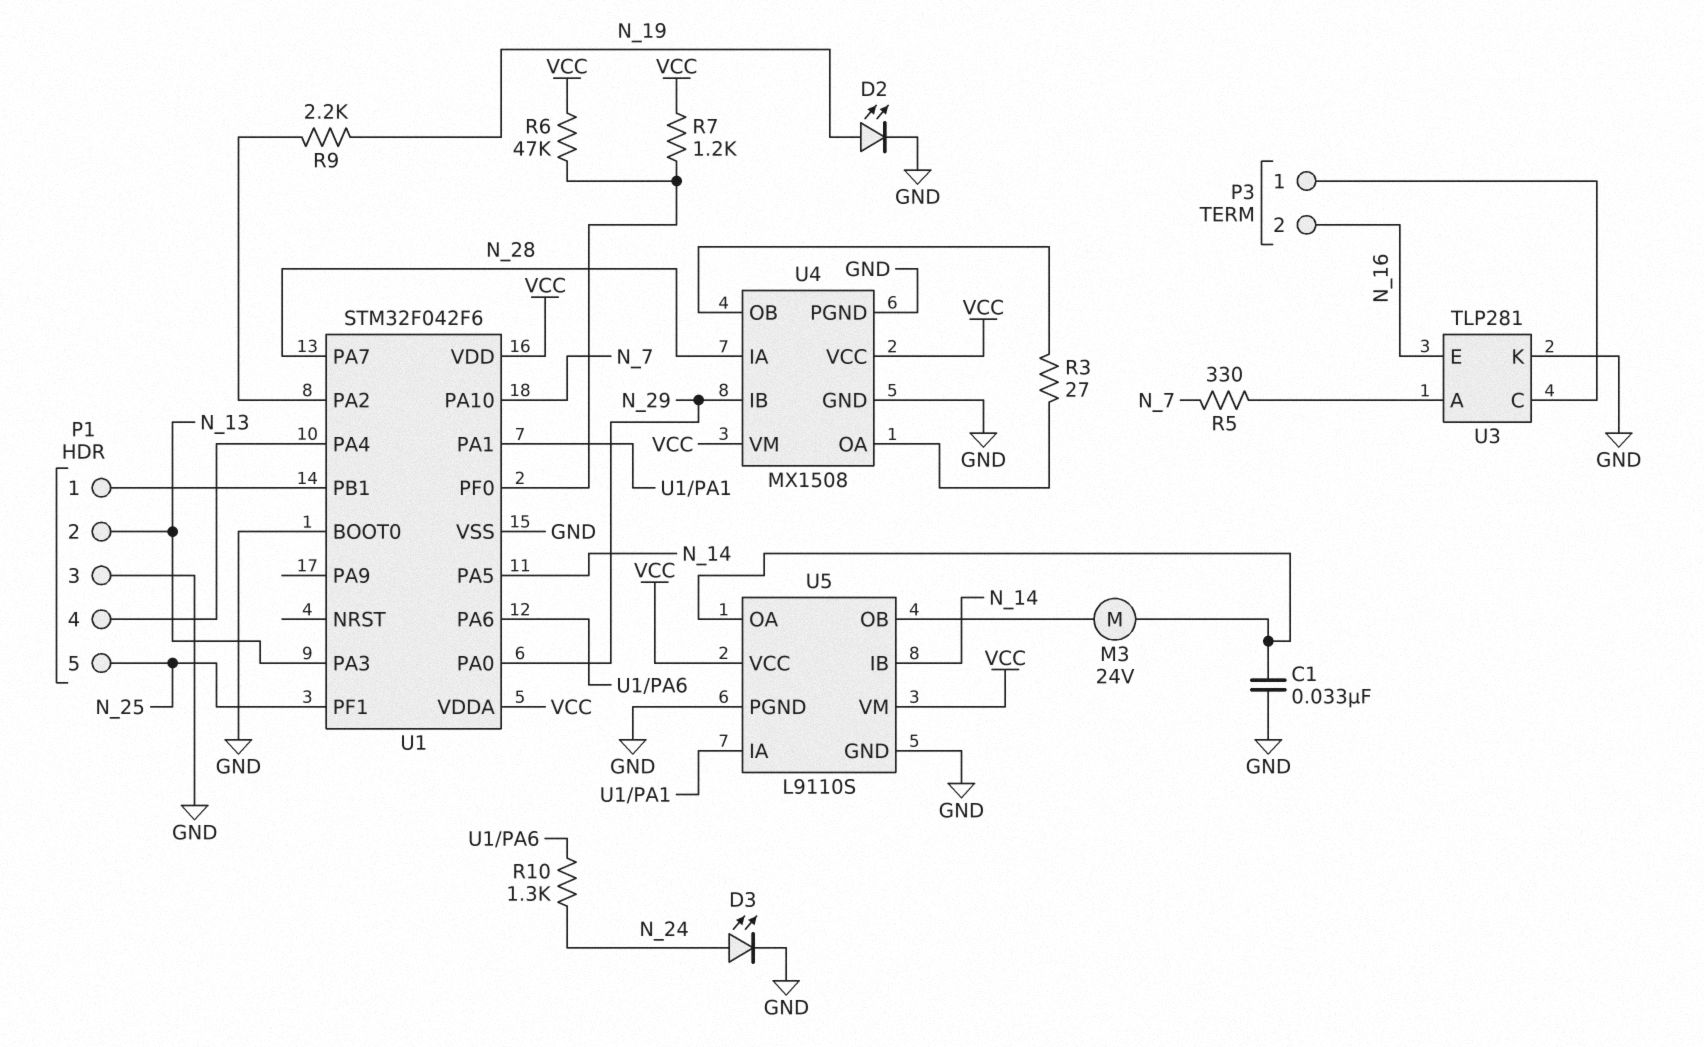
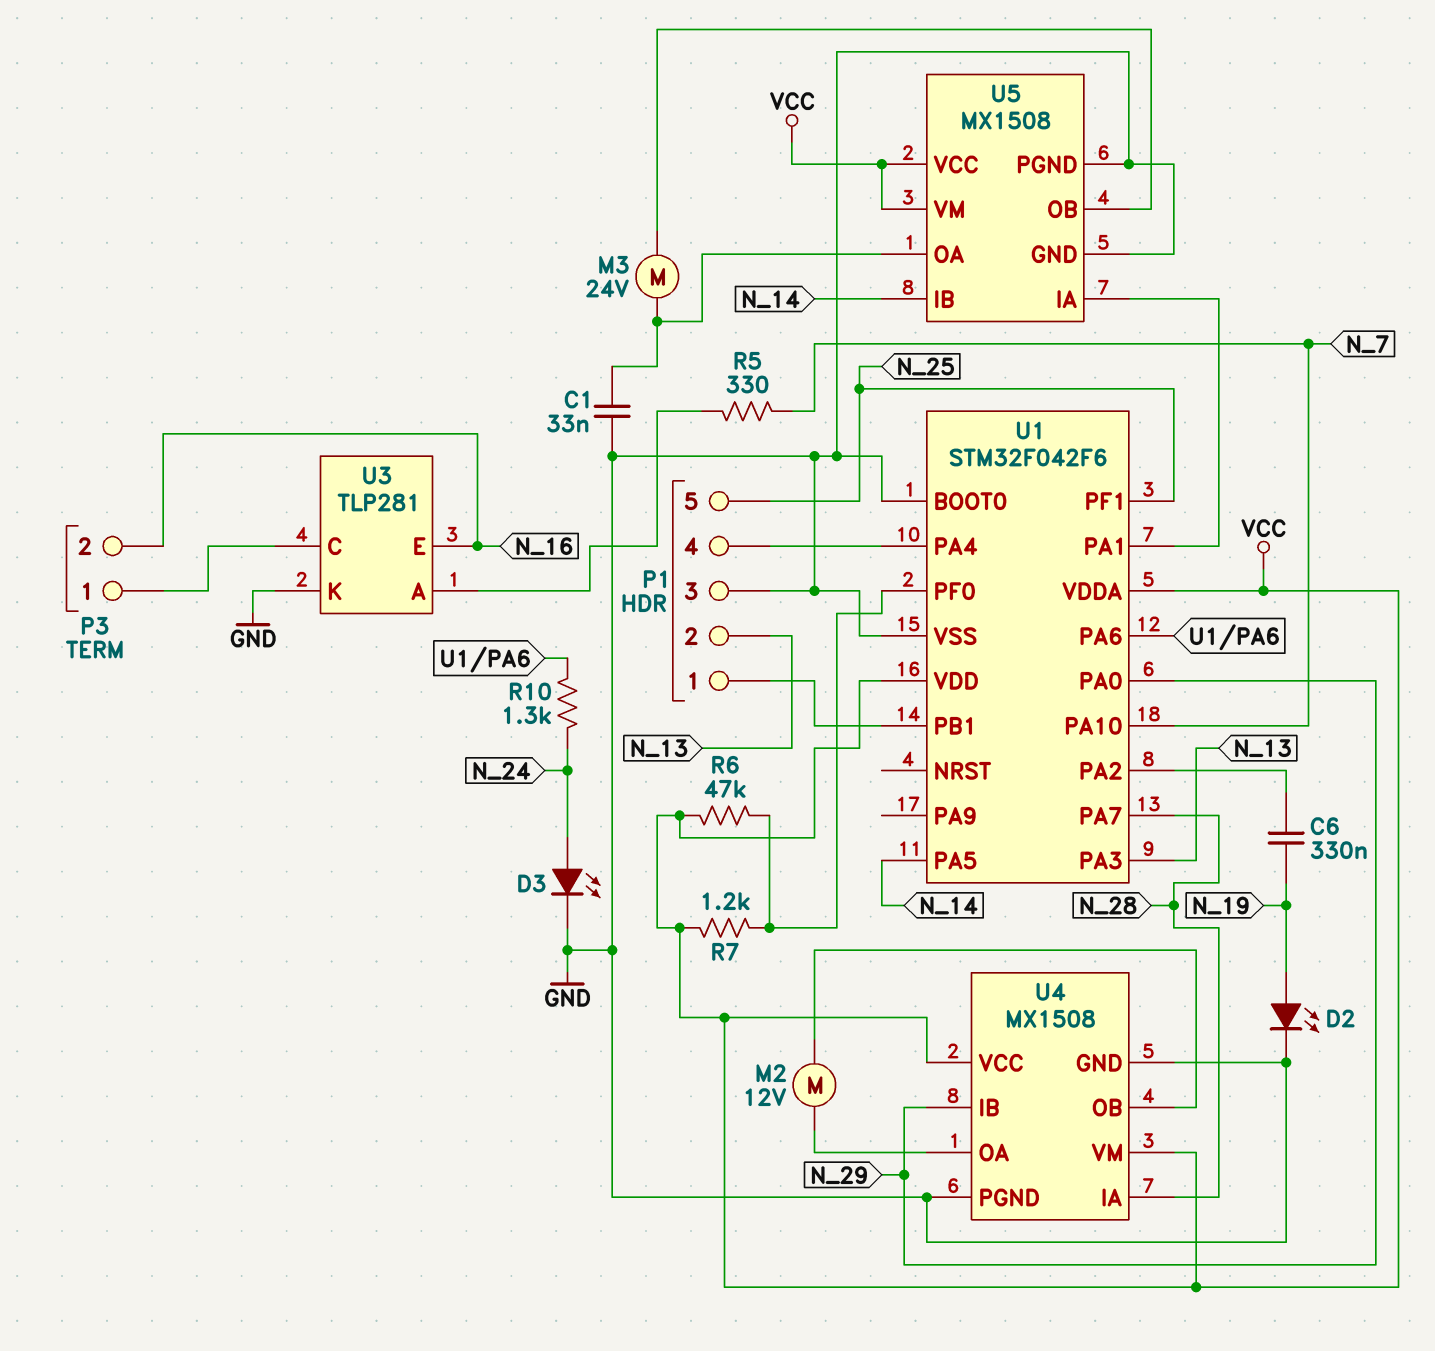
C6: none -> 330nF (N_19, U1/PA2)
M2: none -> motor 12V (U4/OA, U4/OB)
R3: 27 (U4/OA, U4/OB) -> none
R9: 2.2k (N_19, U1/PA2) -> none
U5: L9110S -> MX1508

